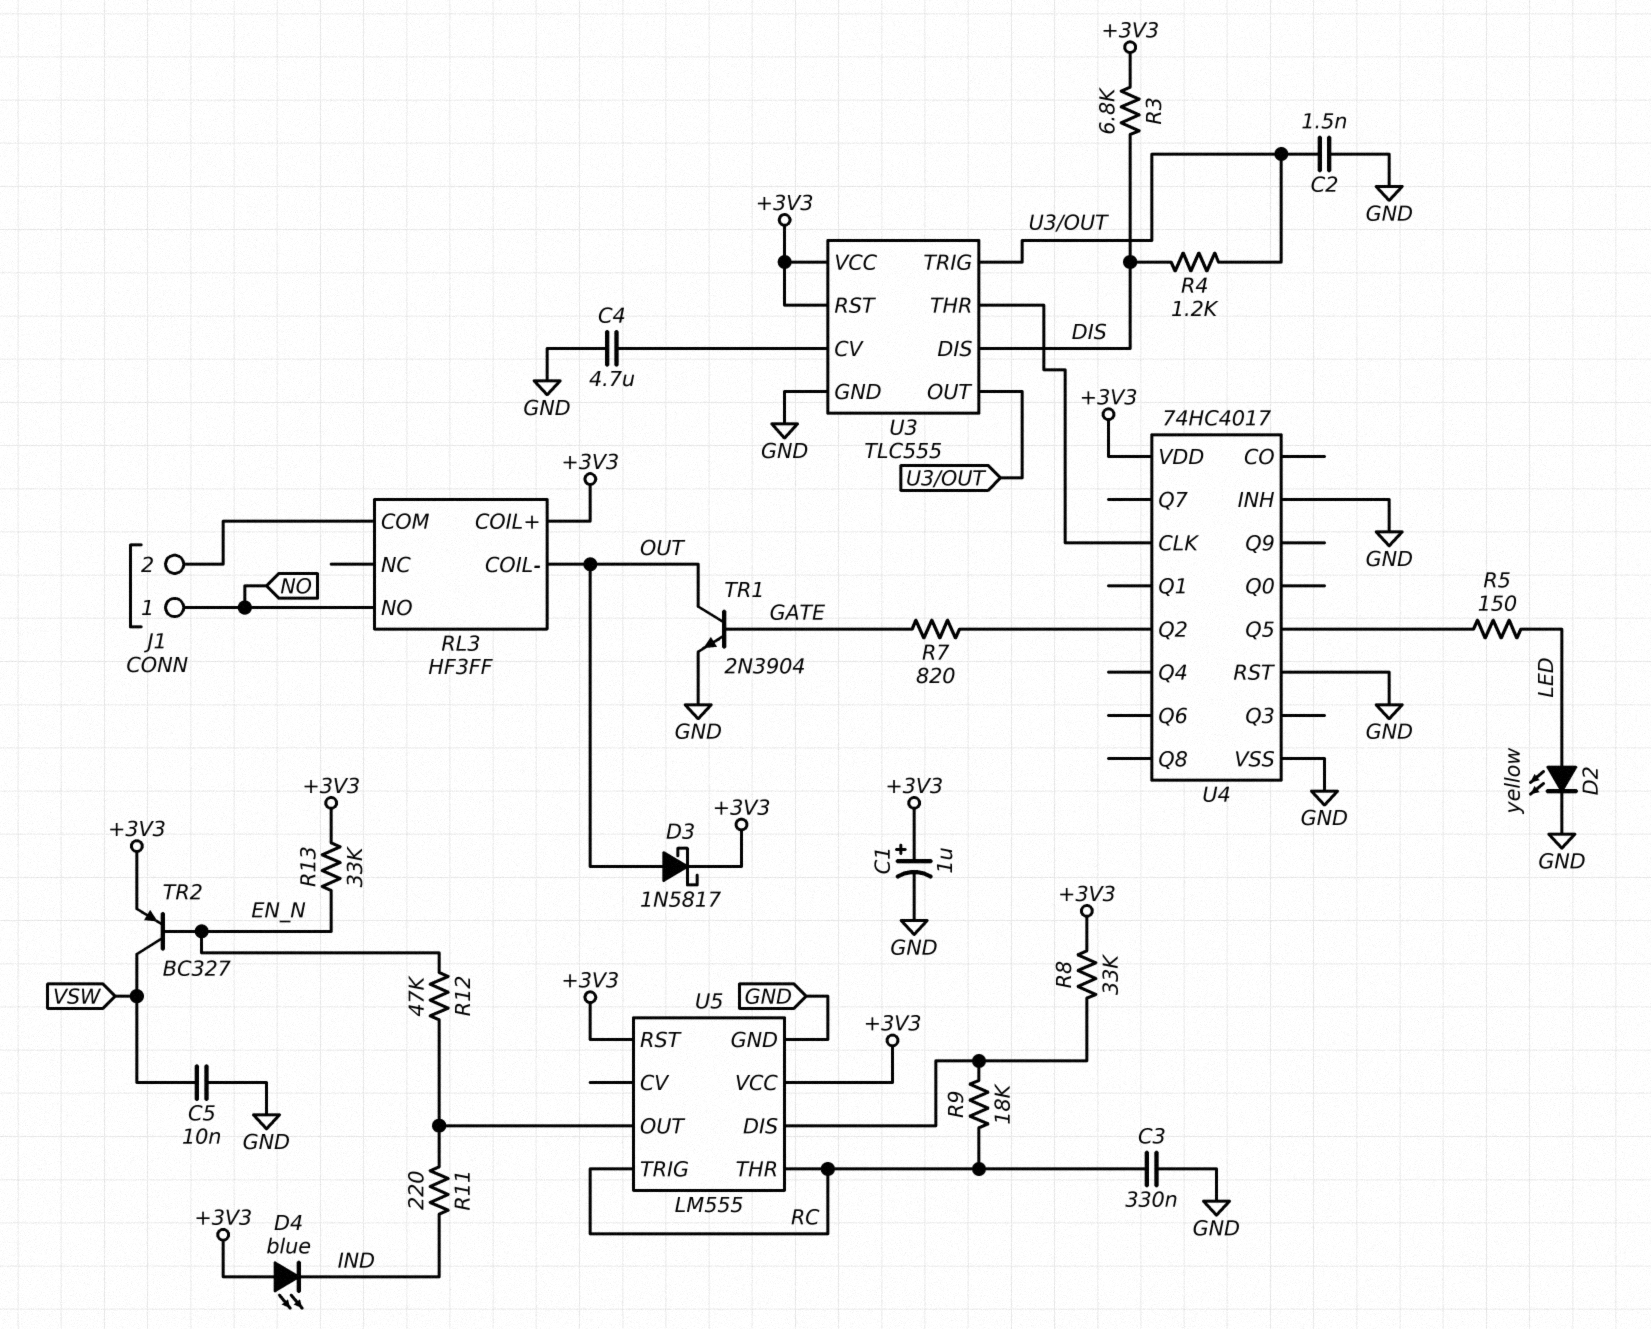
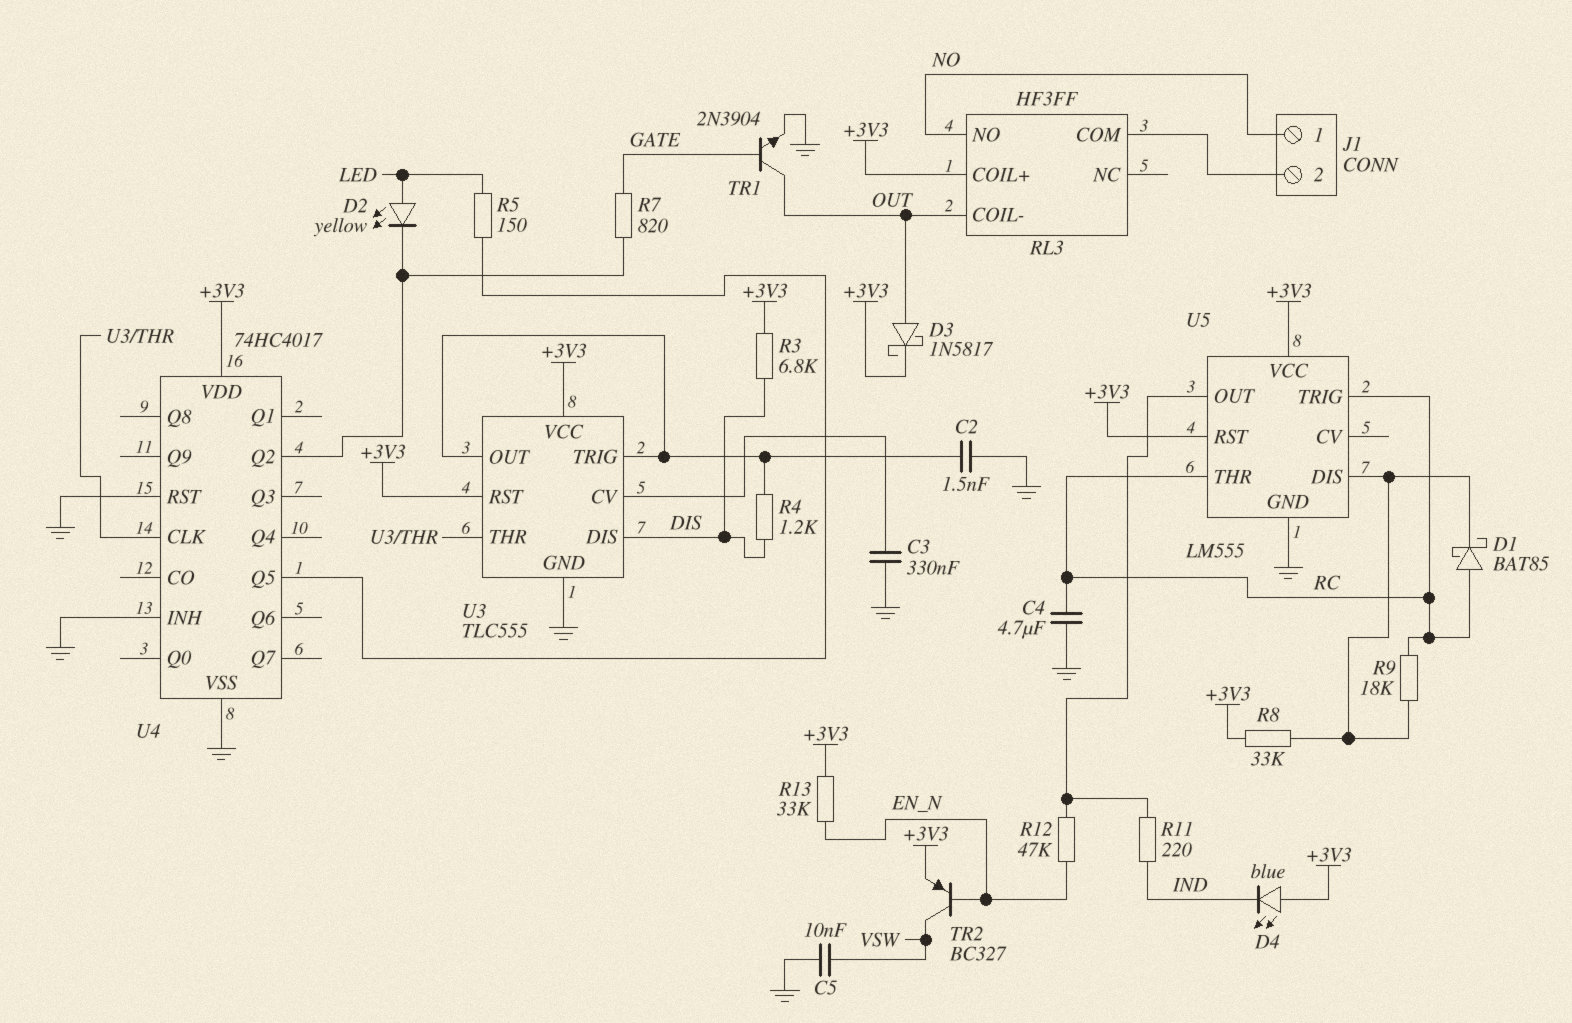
C1: 1uF (plus +3V3, minus GND) -> none
C3: 330nF (GND, RC) -> 330nF (GND, U3/CV)
C4: 4.7uF (GND, U3/CV) -> 4.7uF (GND, RC)
D1: none -> schottky BAT85 (A RC, K U5/DIS)
D2: LED yellow (A LED, K GND) -> LED yellow (A LED, K U4/Q2)

